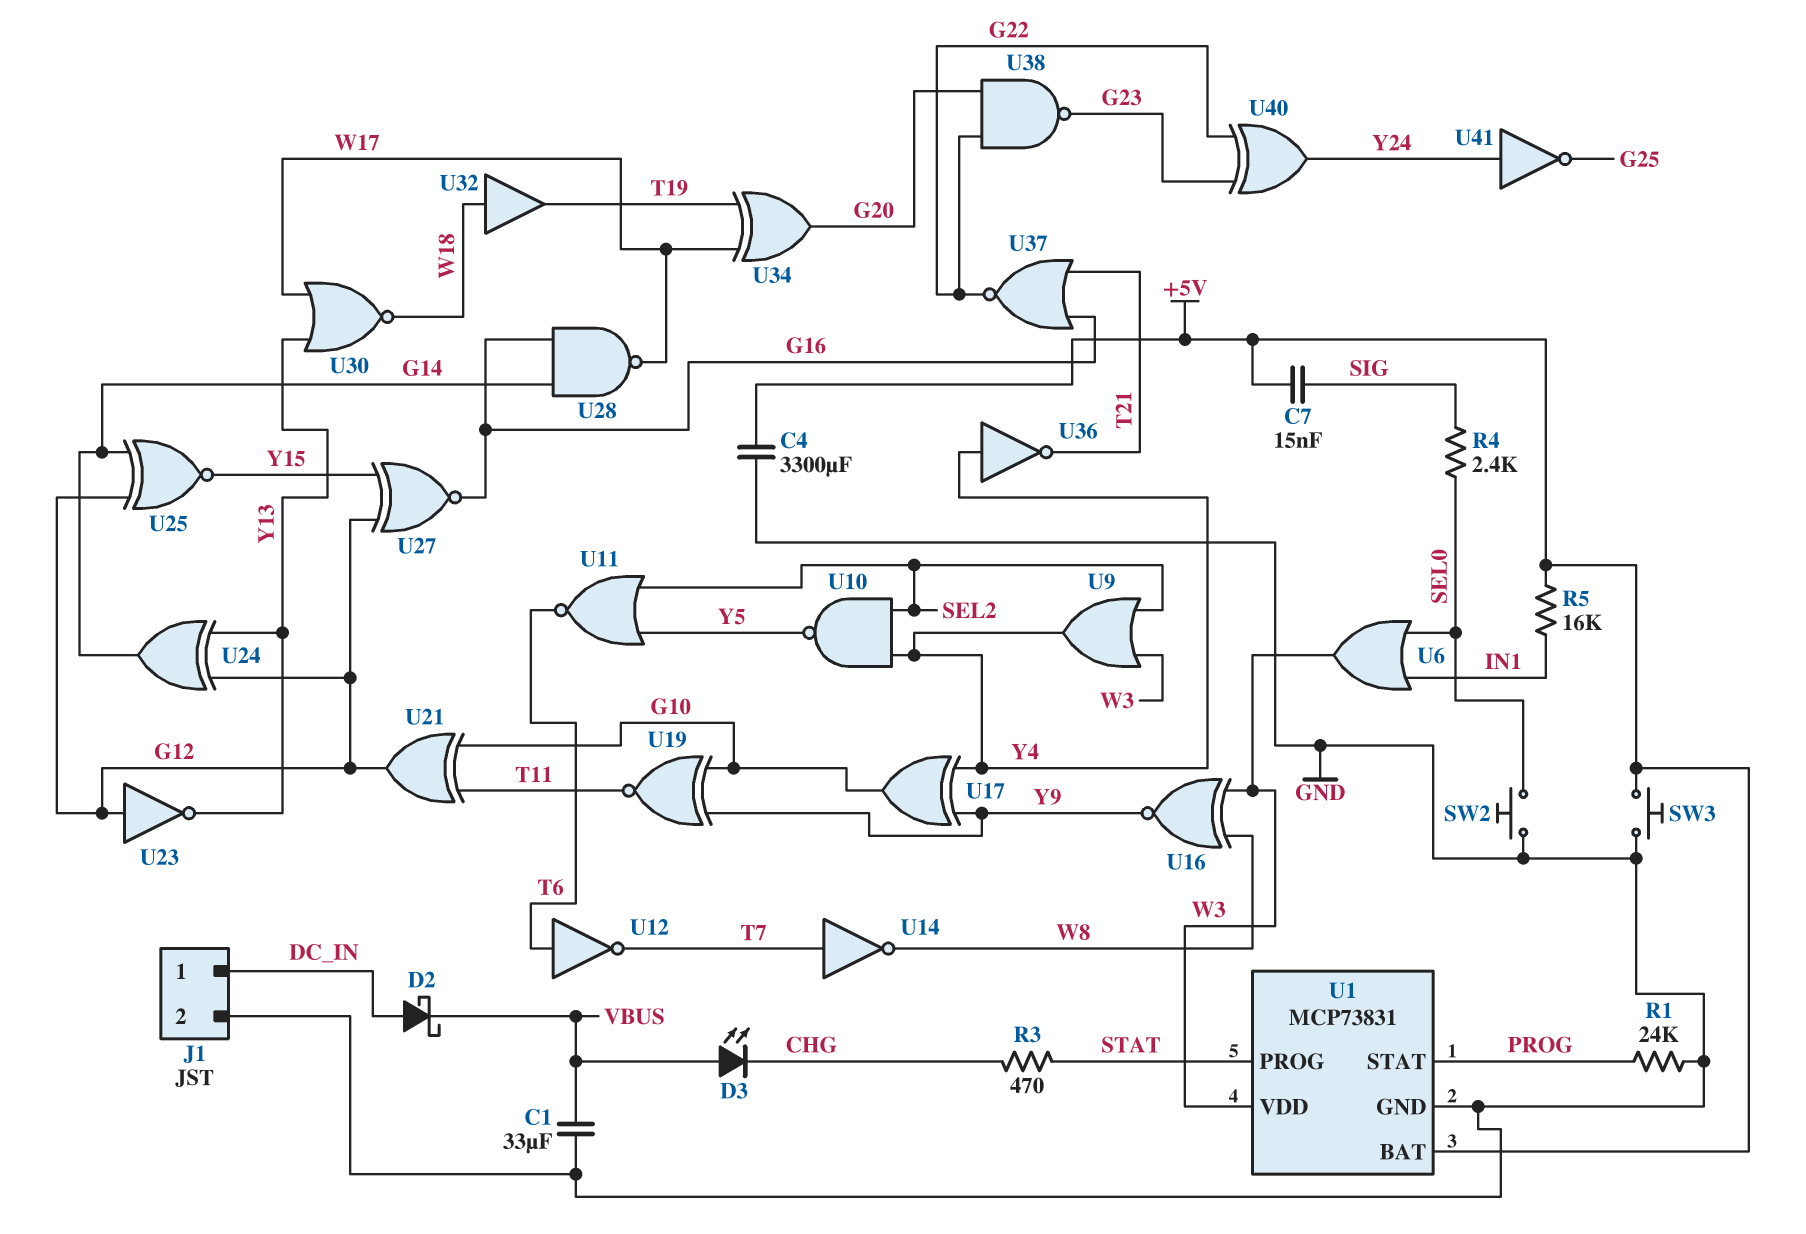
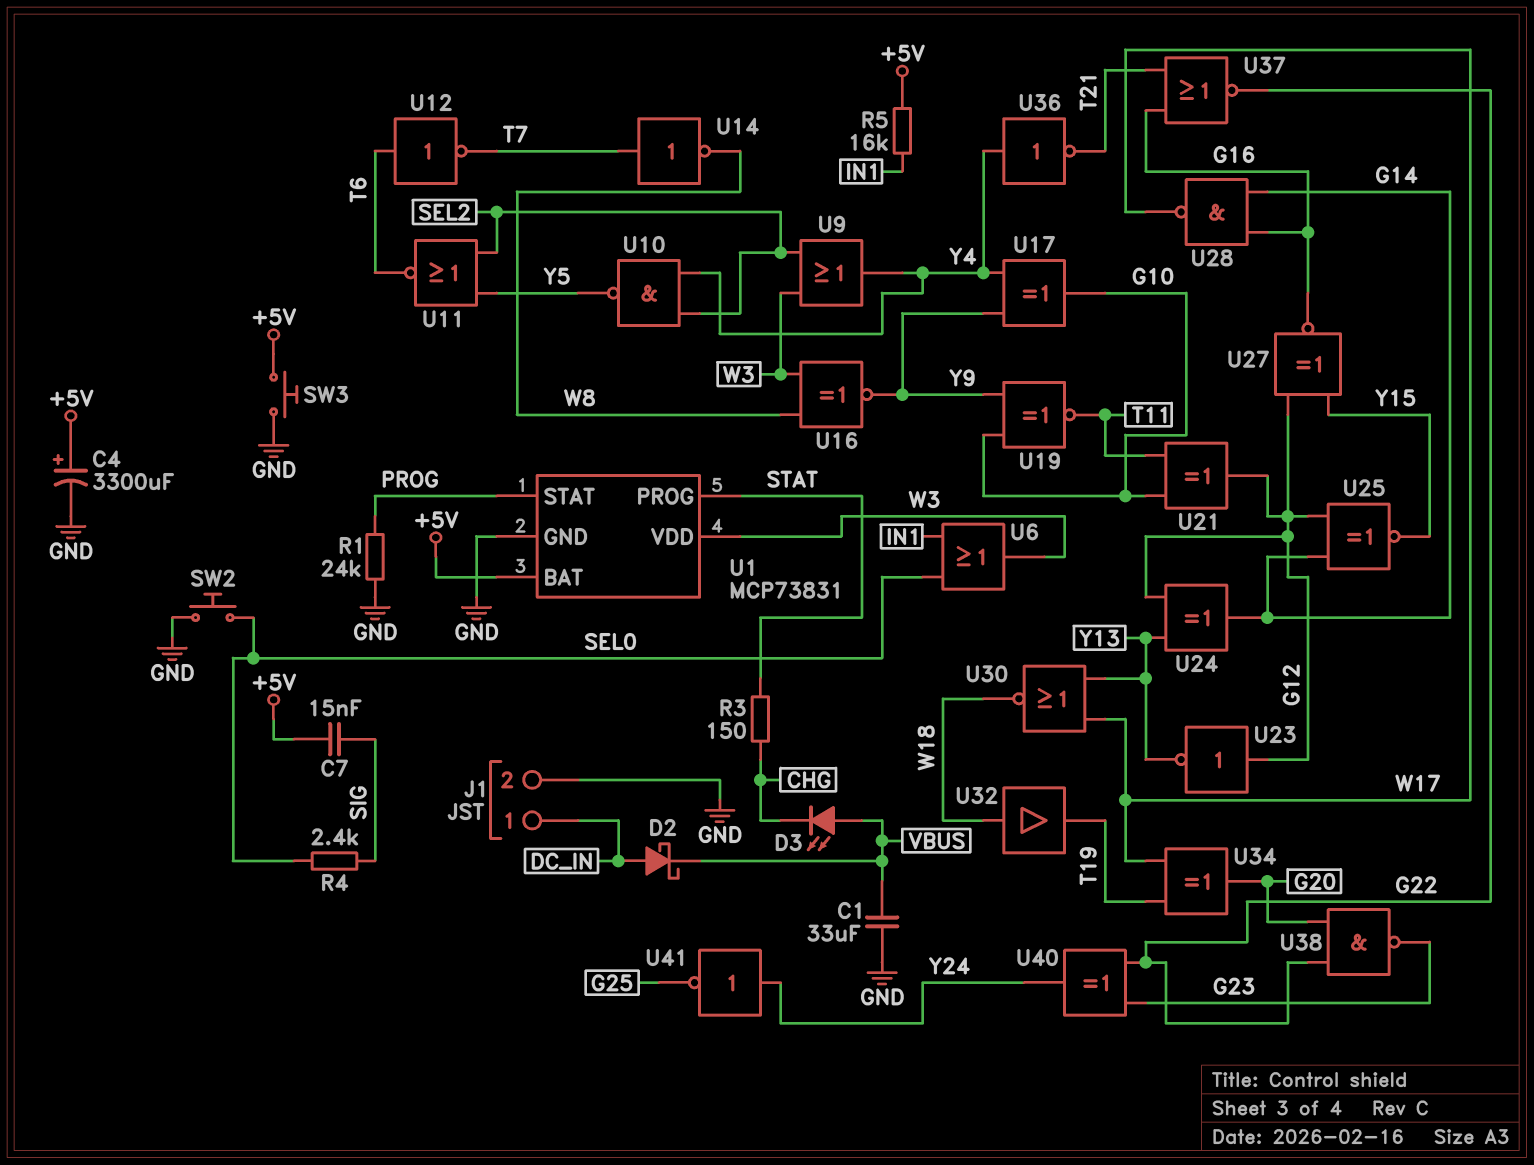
C4: 3300uF (+5V, GND) -> 3300uF (plus +5V, minus GND)
R3: 470 (CHG, STAT) -> 150 (CHG, STAT)

